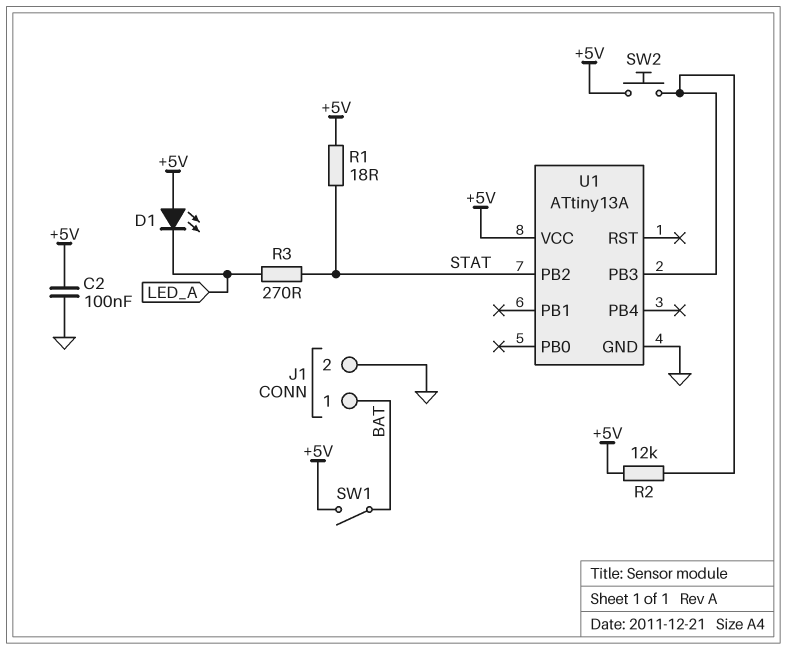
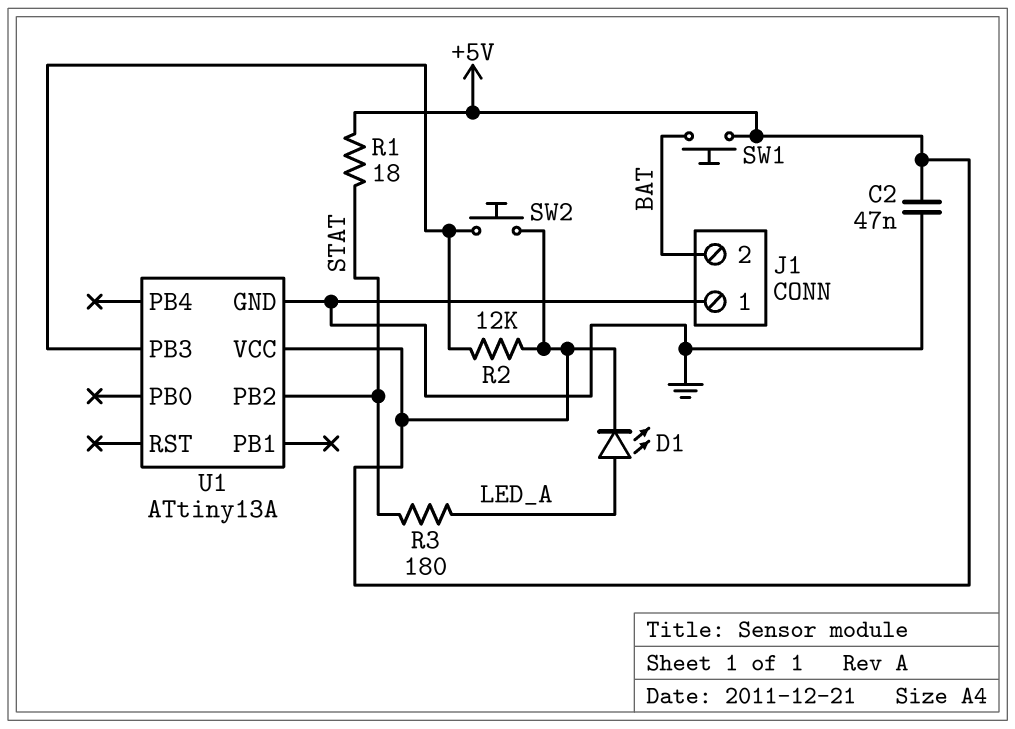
C2: 100nF (+5V, GND) -> 47nF (+5V, GND)
D1: LED (A +5V, K LED_A) -> LED (A LED_A, K +5V)
J1 pin 1: BAT -> GND
J1 pin 2: GND -> BAT
R3: 270 (LED_A, STAT) -> 180 (LED_A, STAT)
SW1: switch (+5V, BAT) -> button (+5V, BAT)

